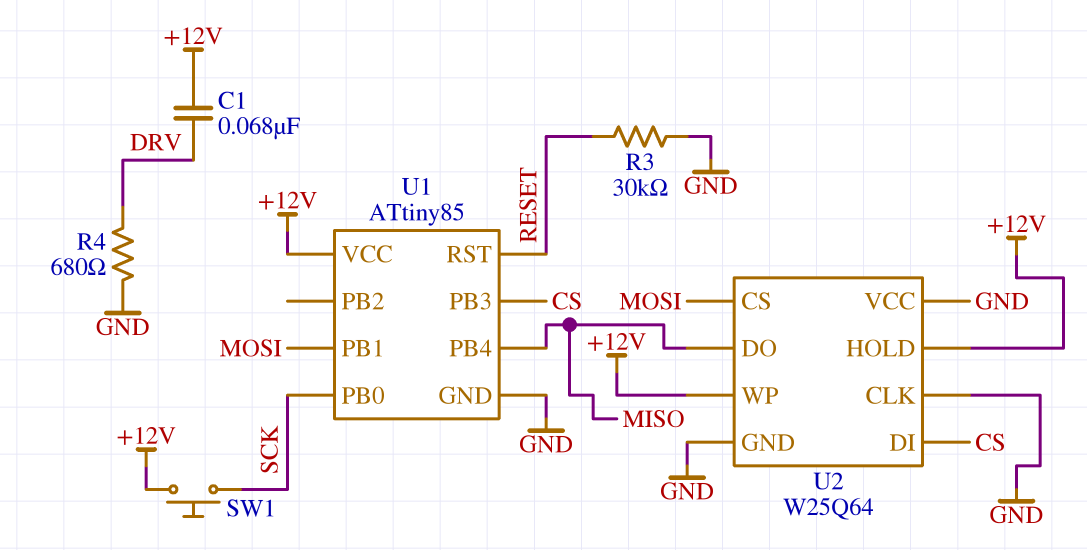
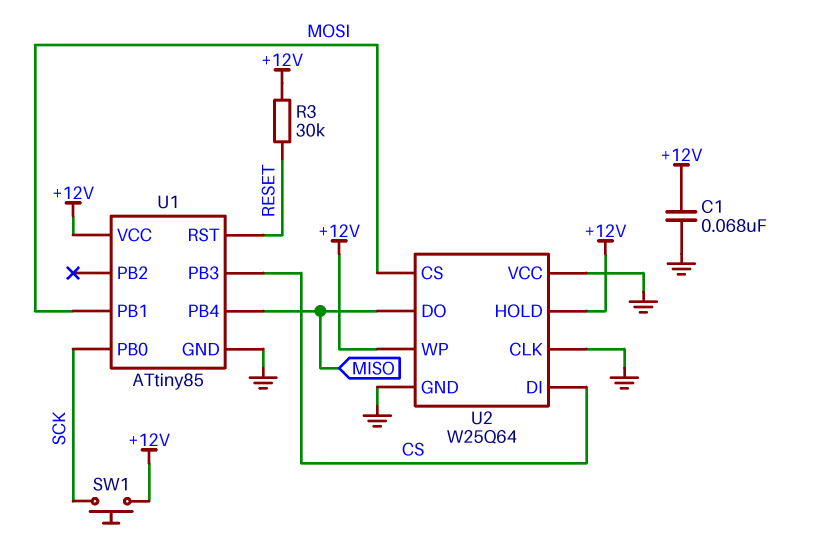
C1: 68nF (+12V, DRV) -> 68nF (+12V, GND)
R3: 30k (GND, RESET) -> 30k (+12V, RESET)
R4: 680 (DRV, GND) -> none

